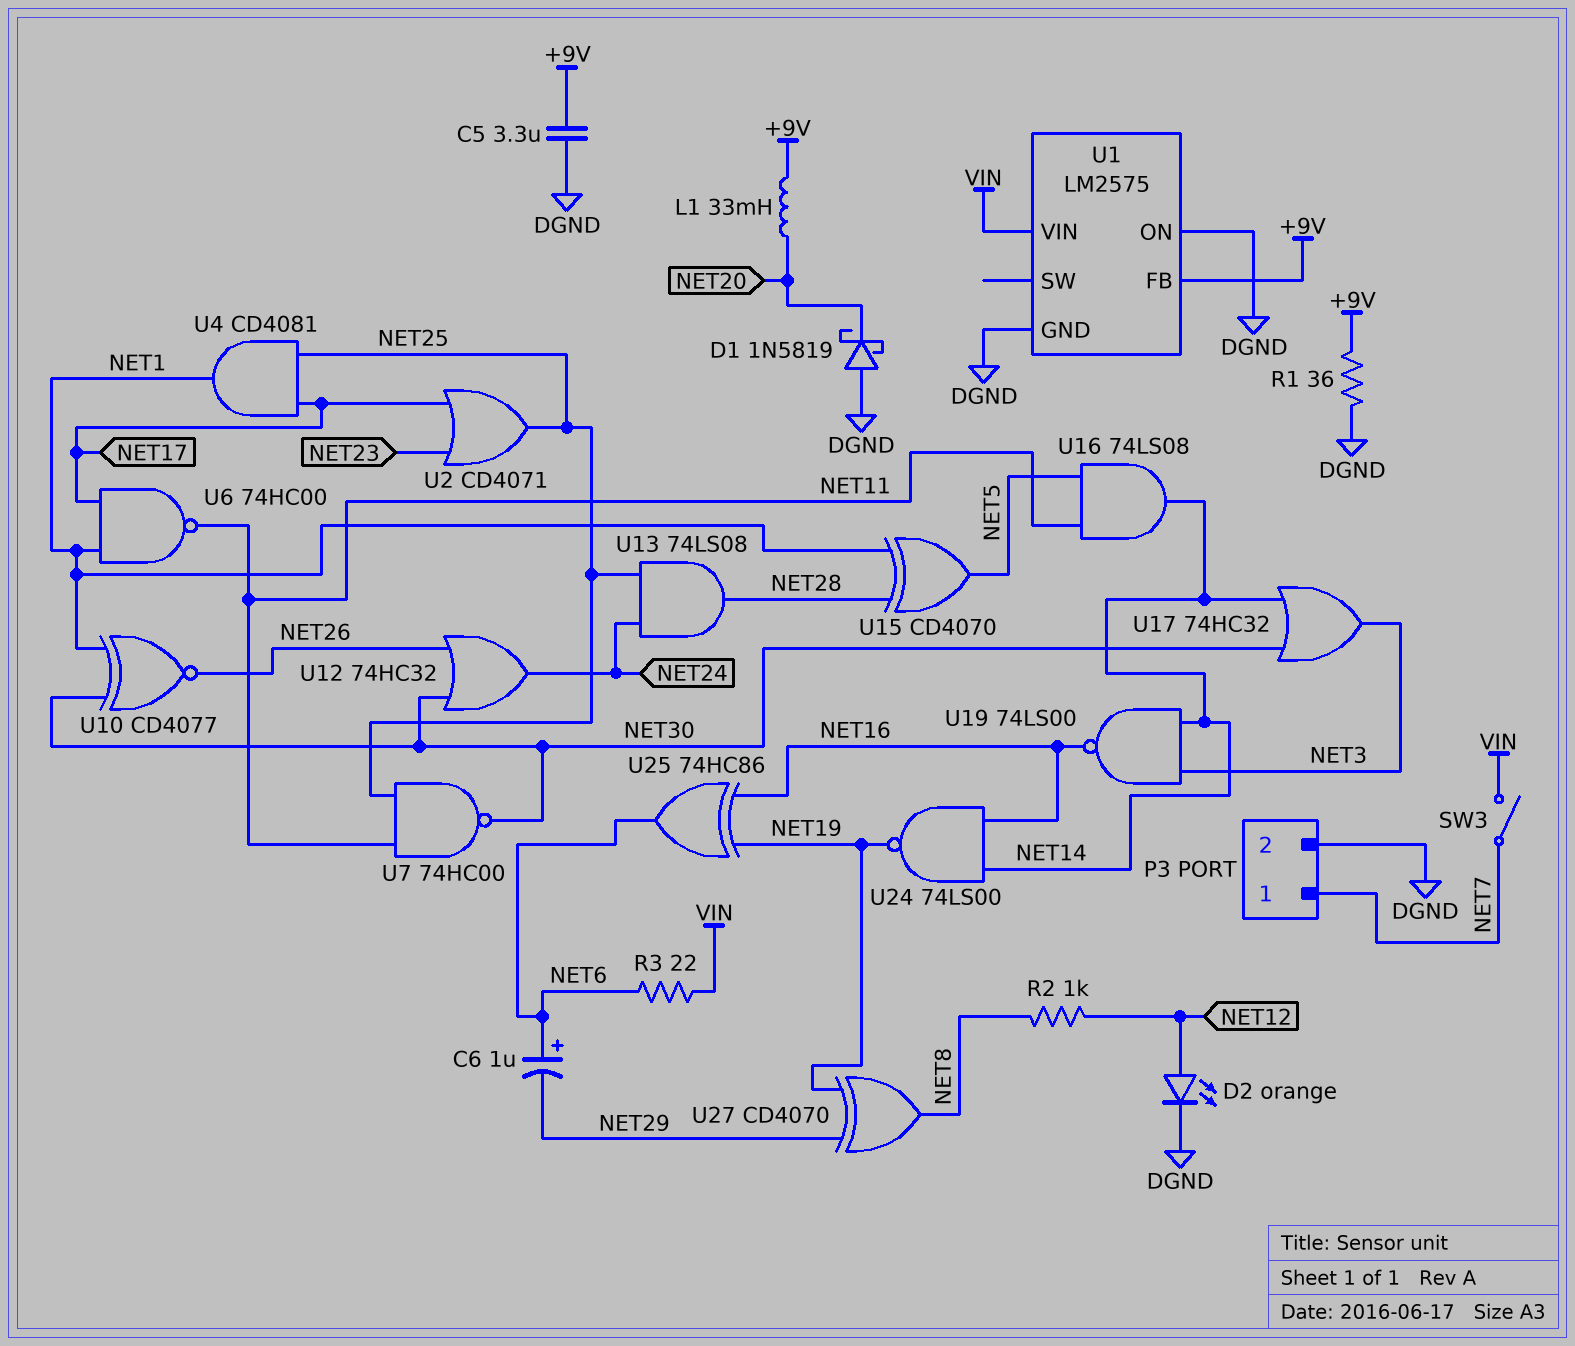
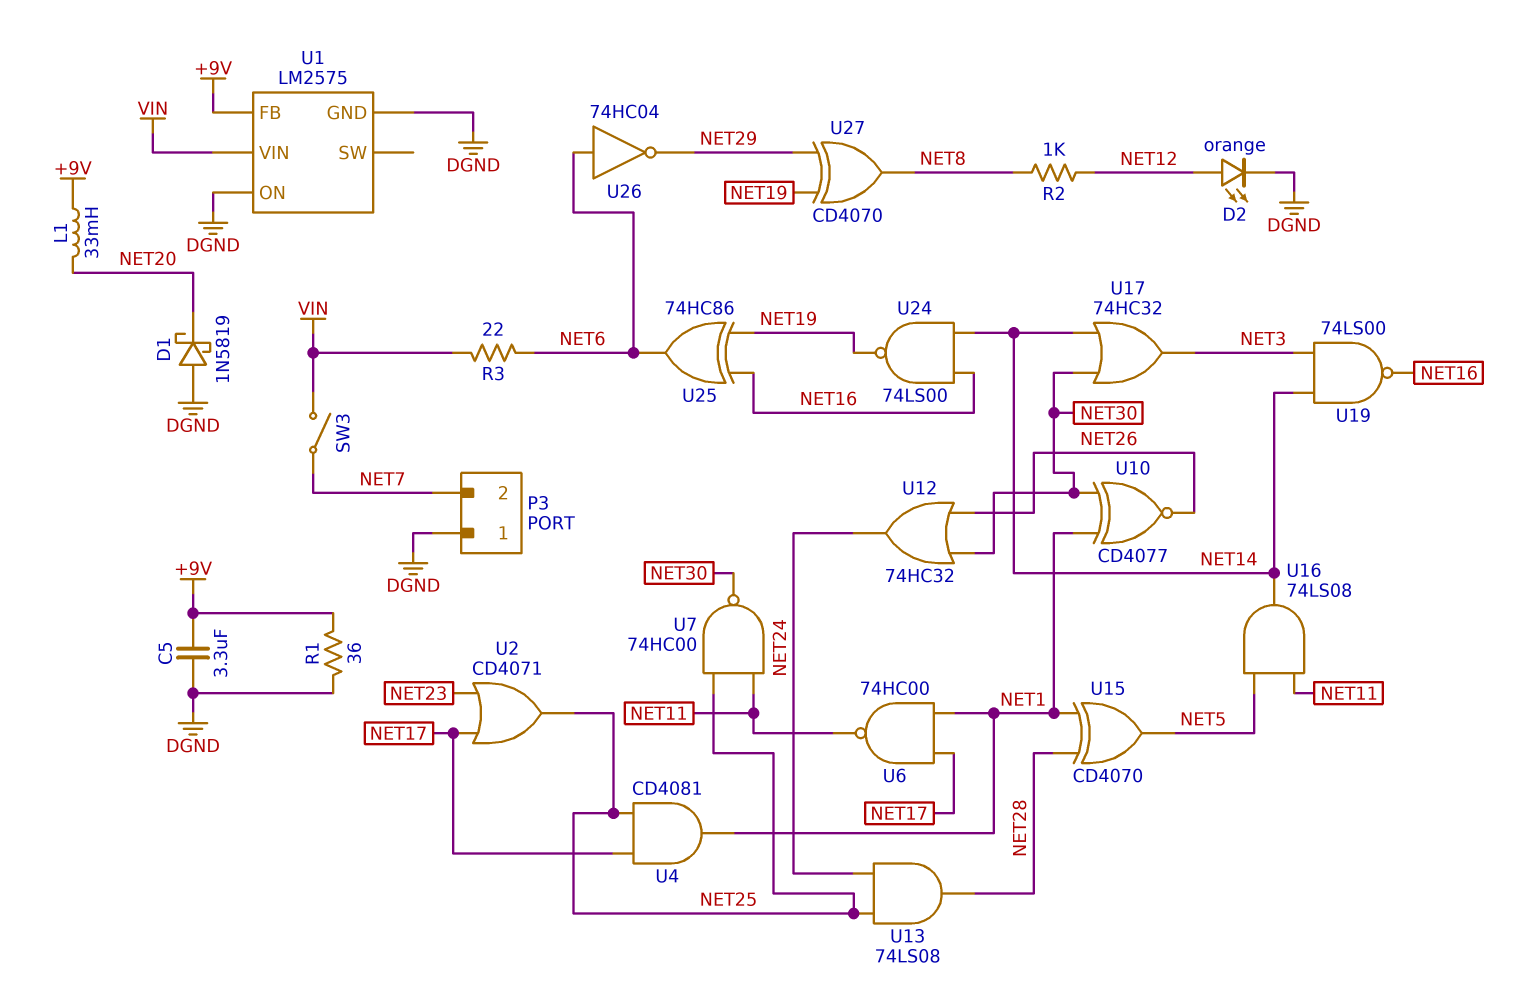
C6: 1uF (plus NET6, minus NET29) -> none
P3 pin 1: NET7 -> DGND
P3 pin 2: DGND -> NET7
U26: none -> NOT 74HC04 (in NET6, out NET29)

